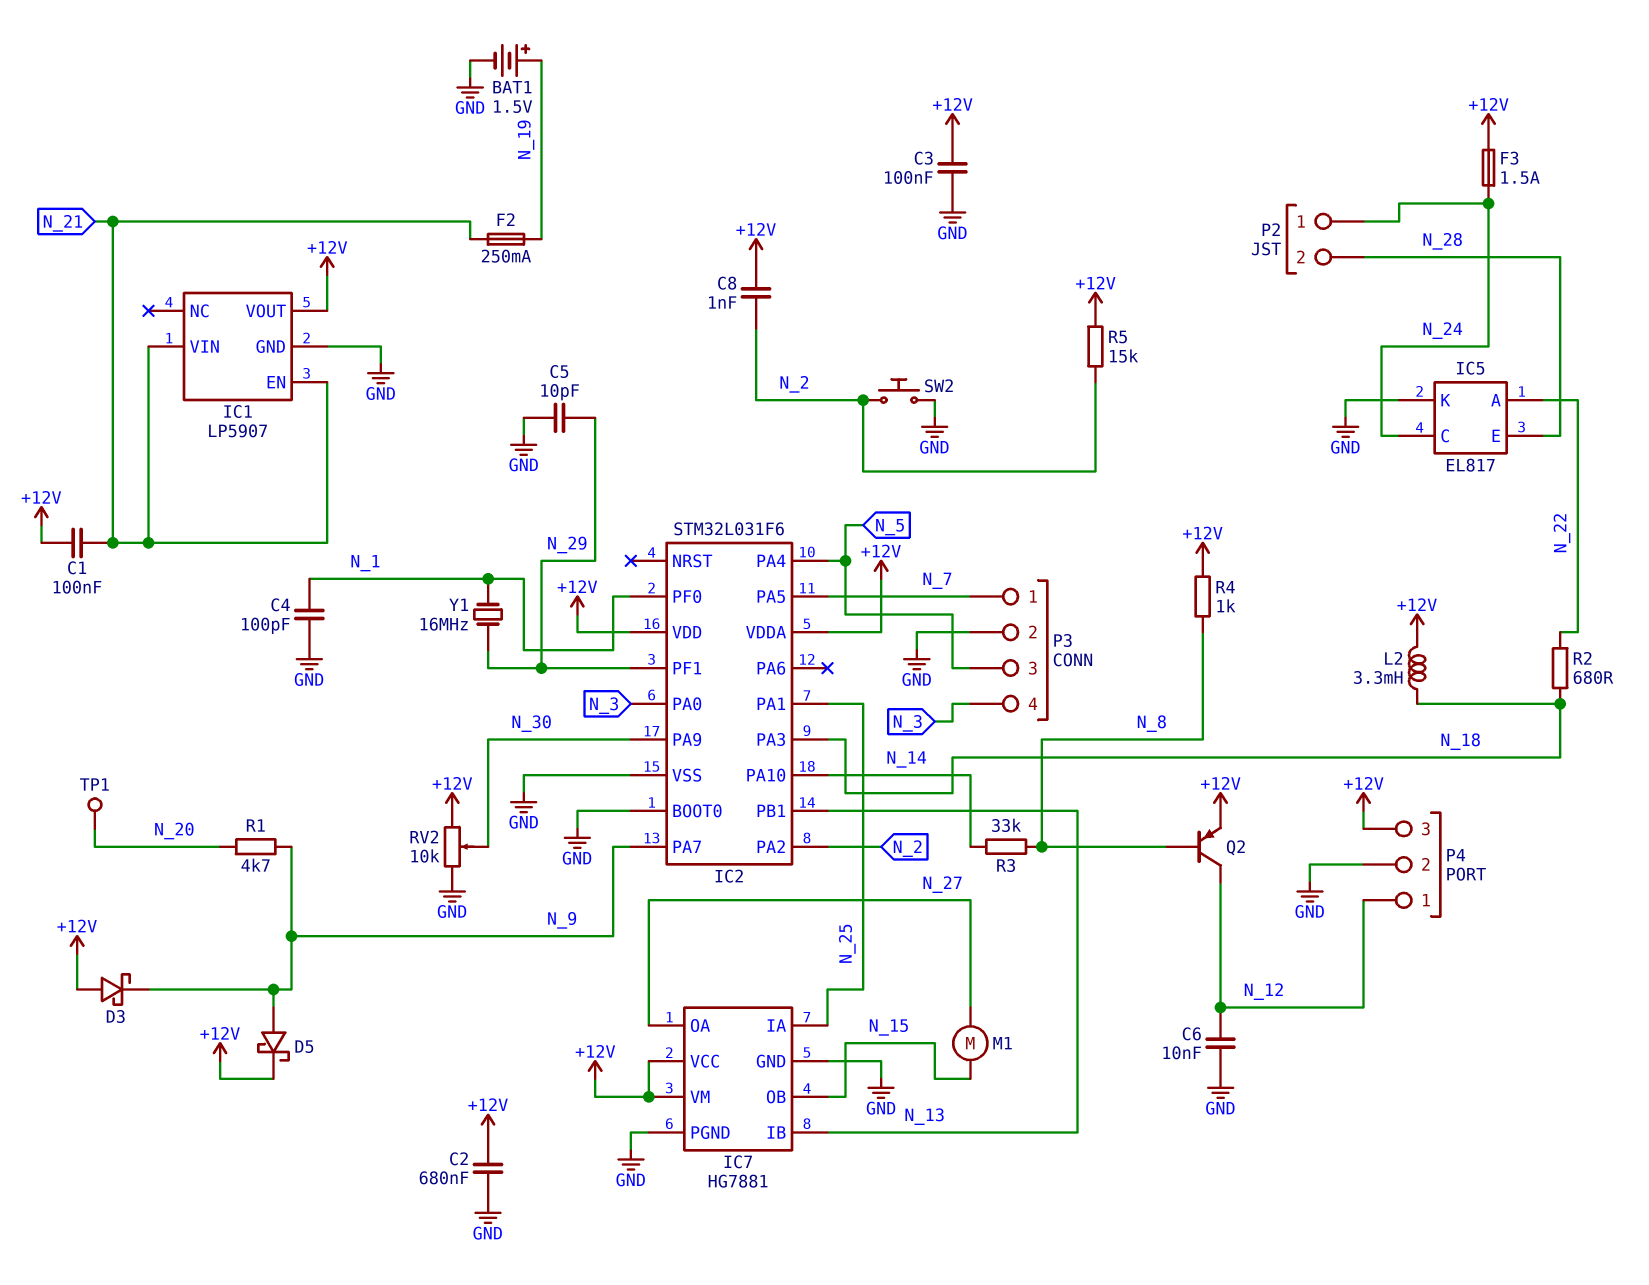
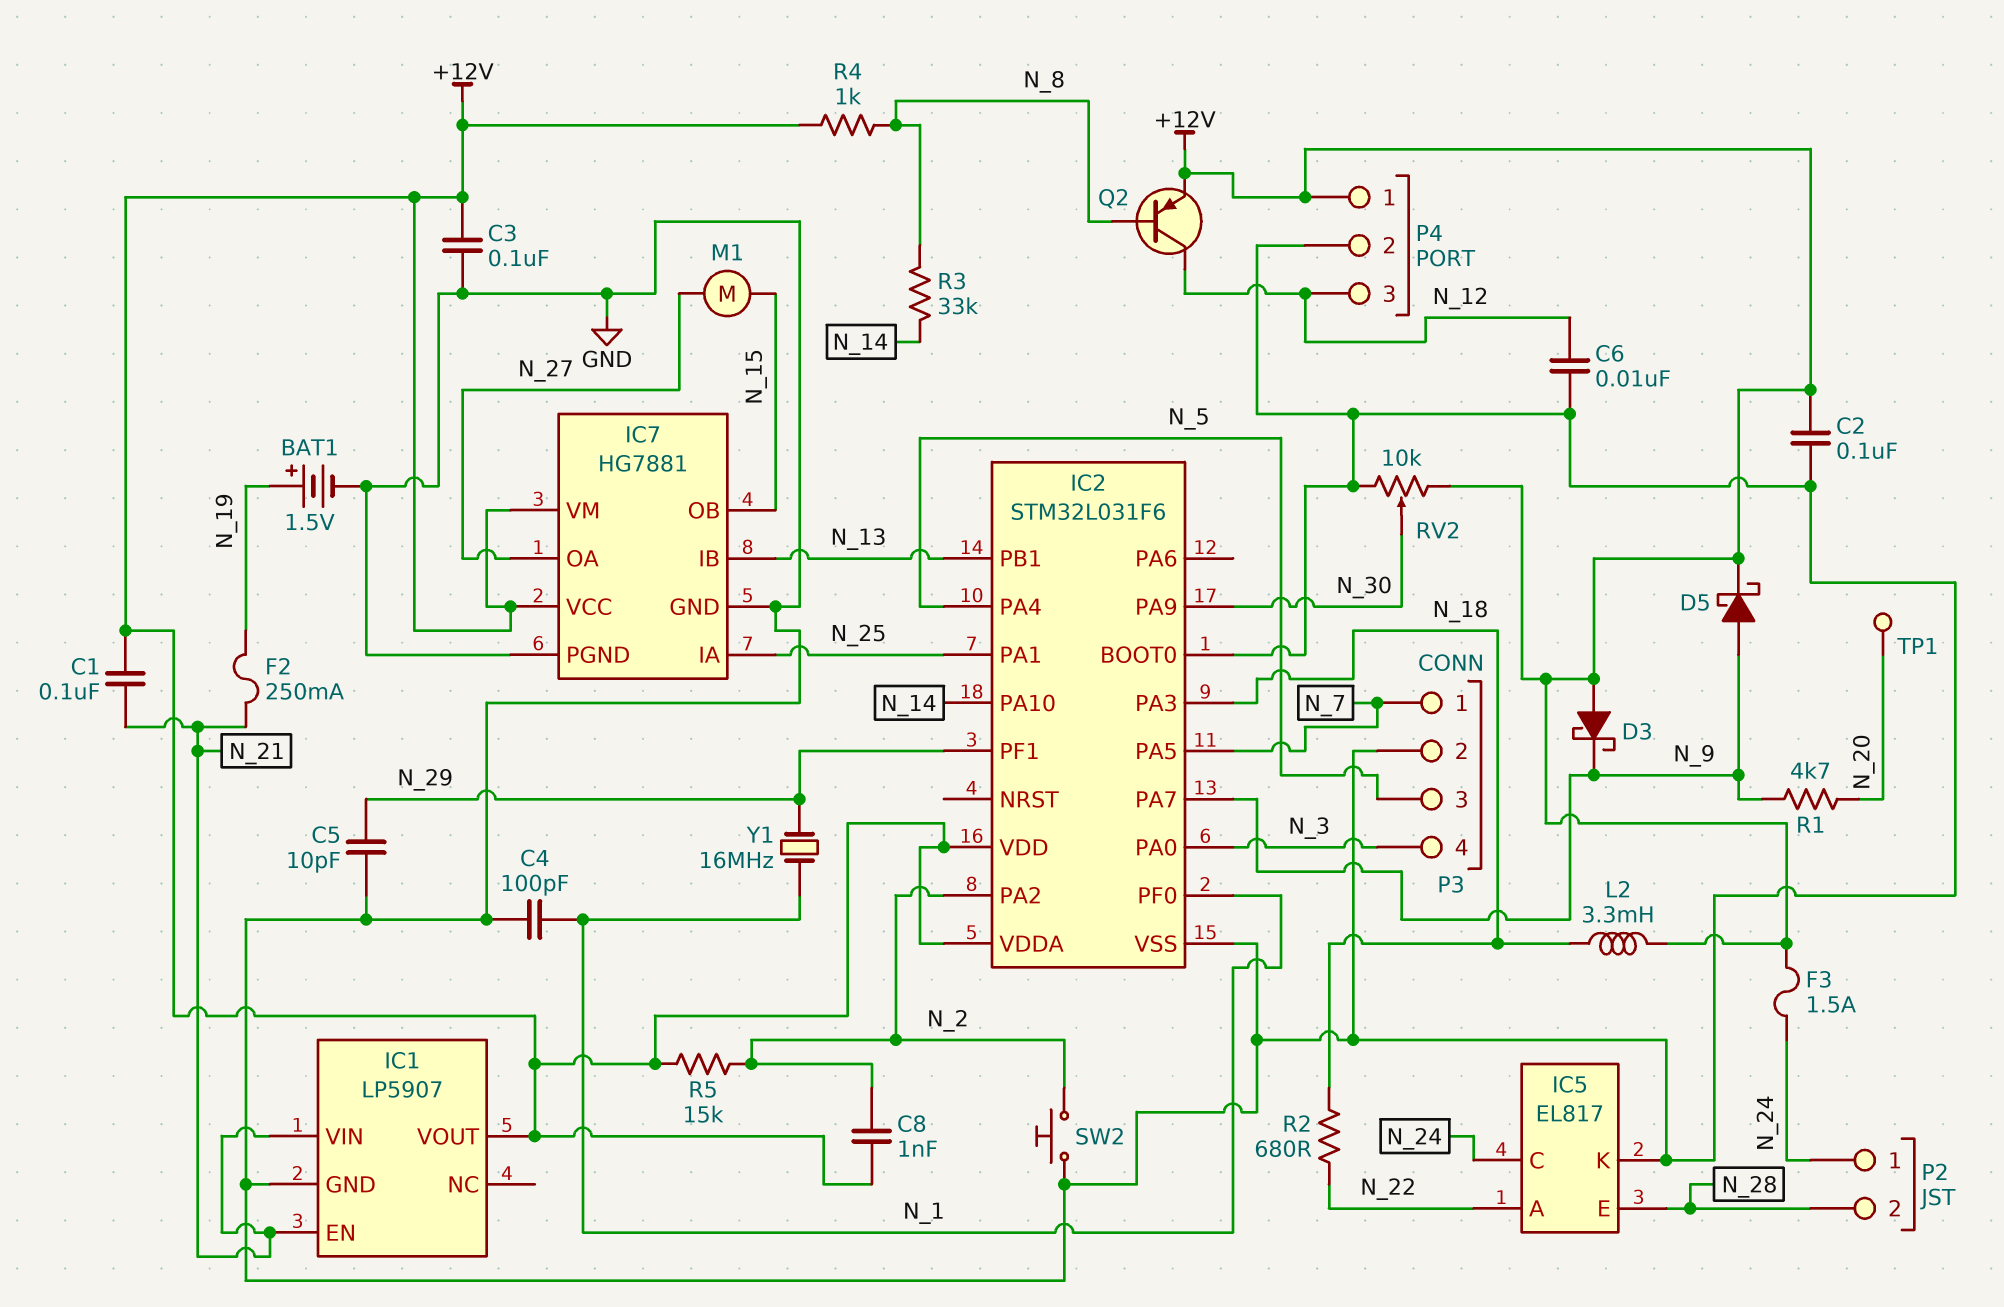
C2: 680nF (+12V, GND) -> 100nF (+12V, GND)
P4 pin 1: N_12 -> +12V
P4 pin 3: +12V -> N_12

